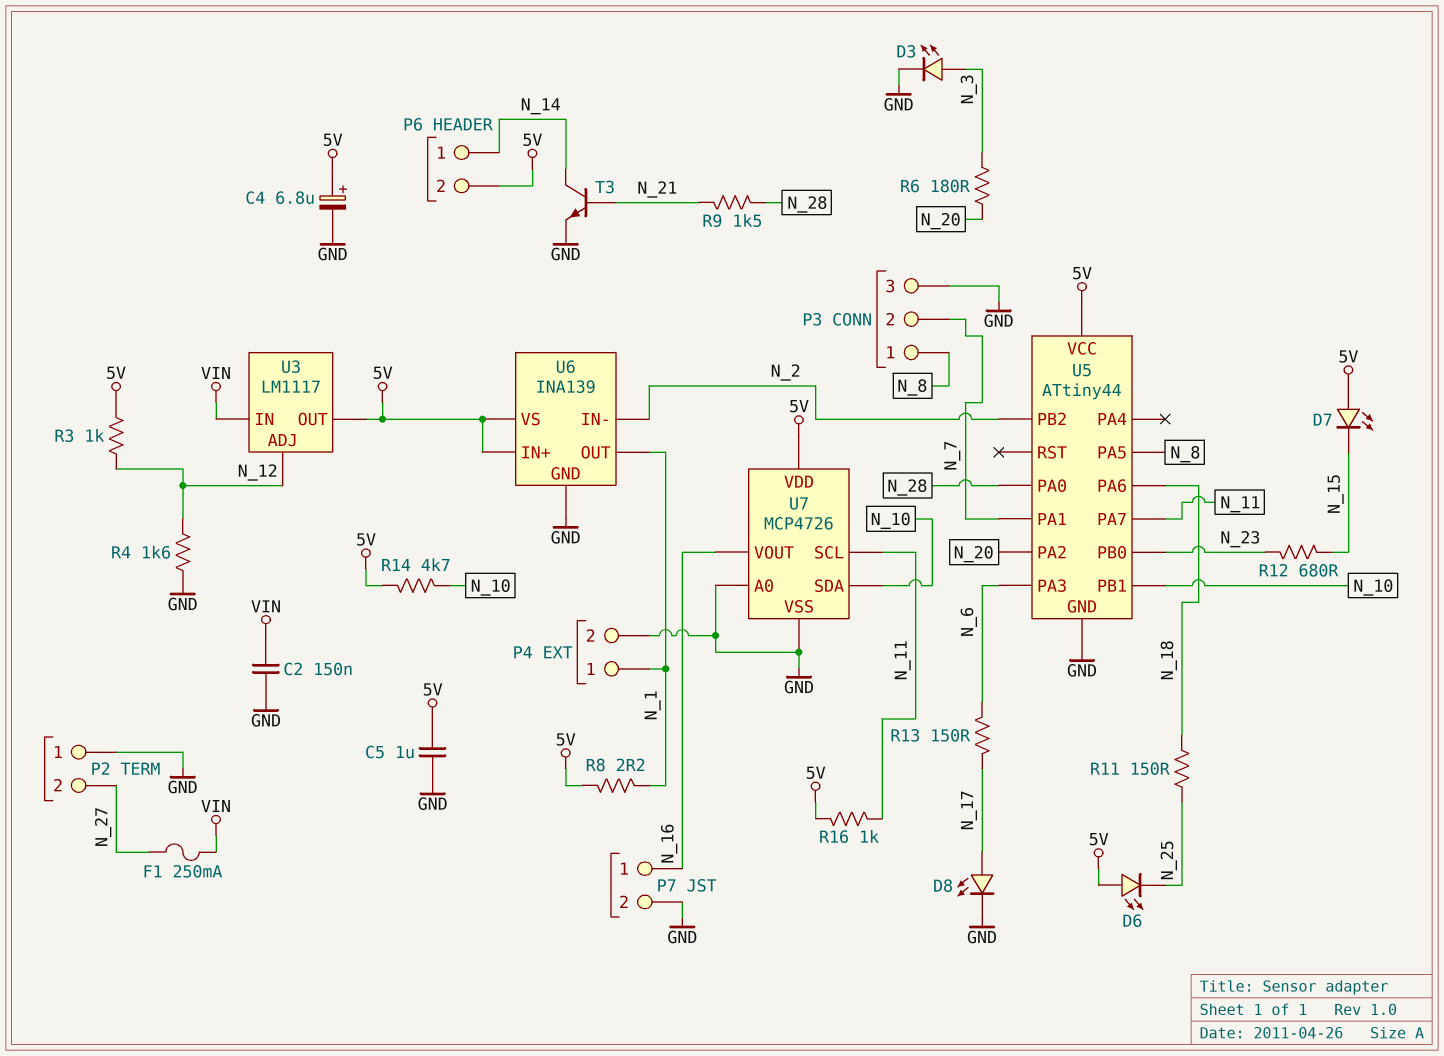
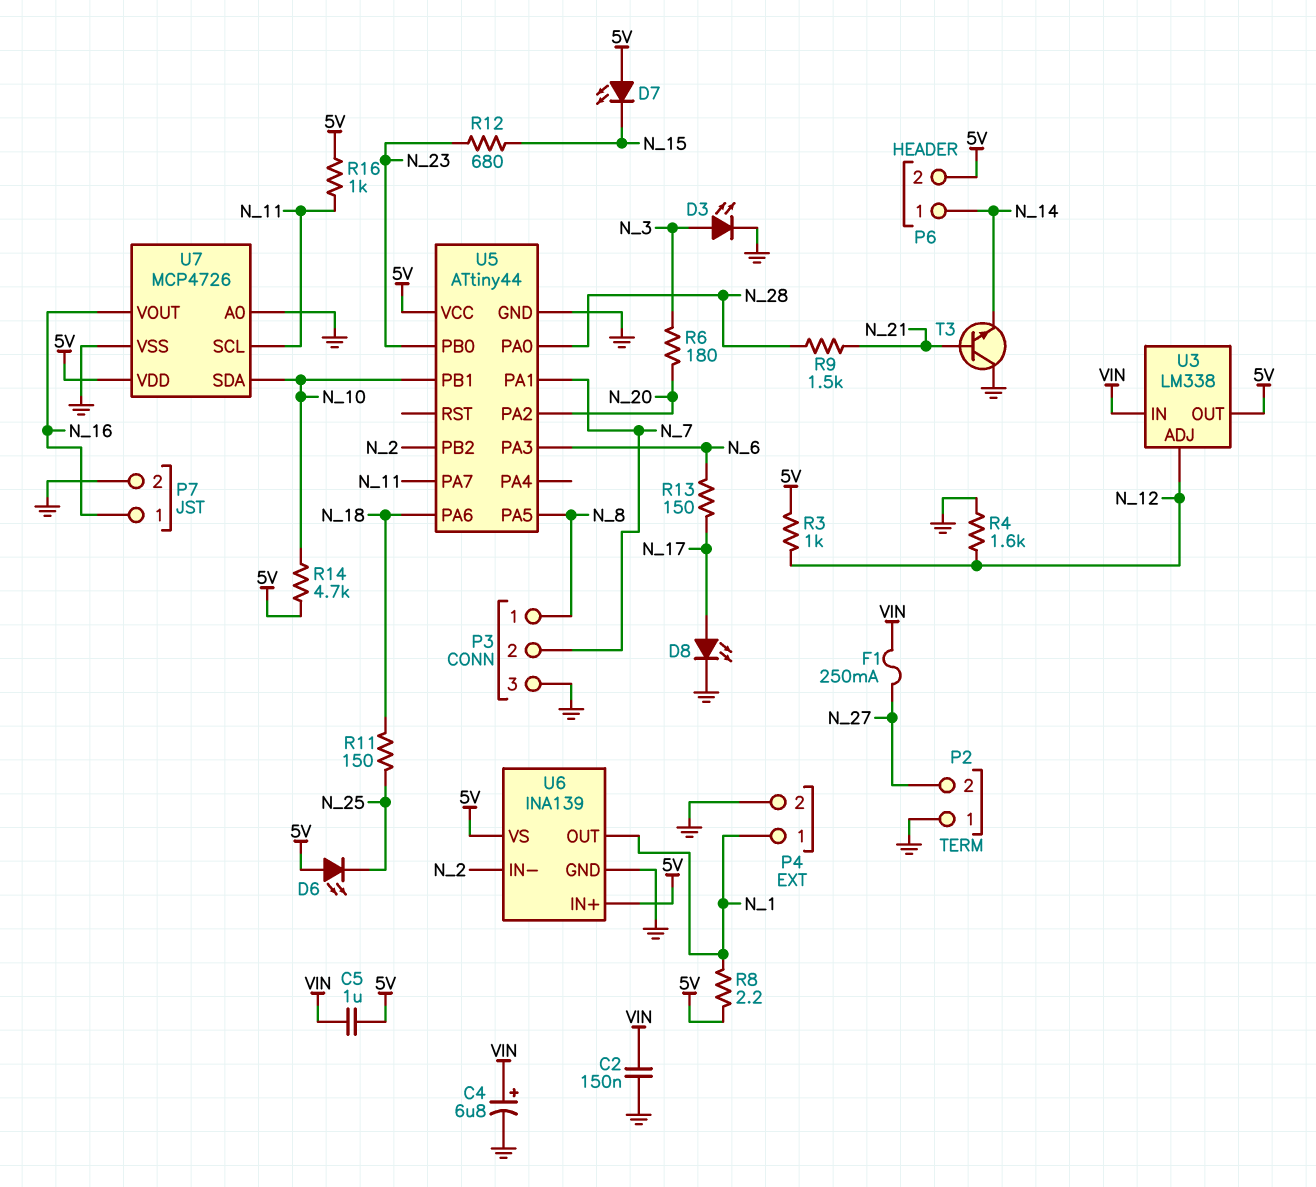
C4: 6.8uF (plus 5V, minus GND) -> 6.8uF (plus VIN, minus GND)
C5: 1uF (5V, GND) -> 1uF (5V, VIN)
T3: NPN (B N_21, C N_14, E GND) -> NPN (B N_21, C GND, E N_14)
U3: LM1117 -> LM338

